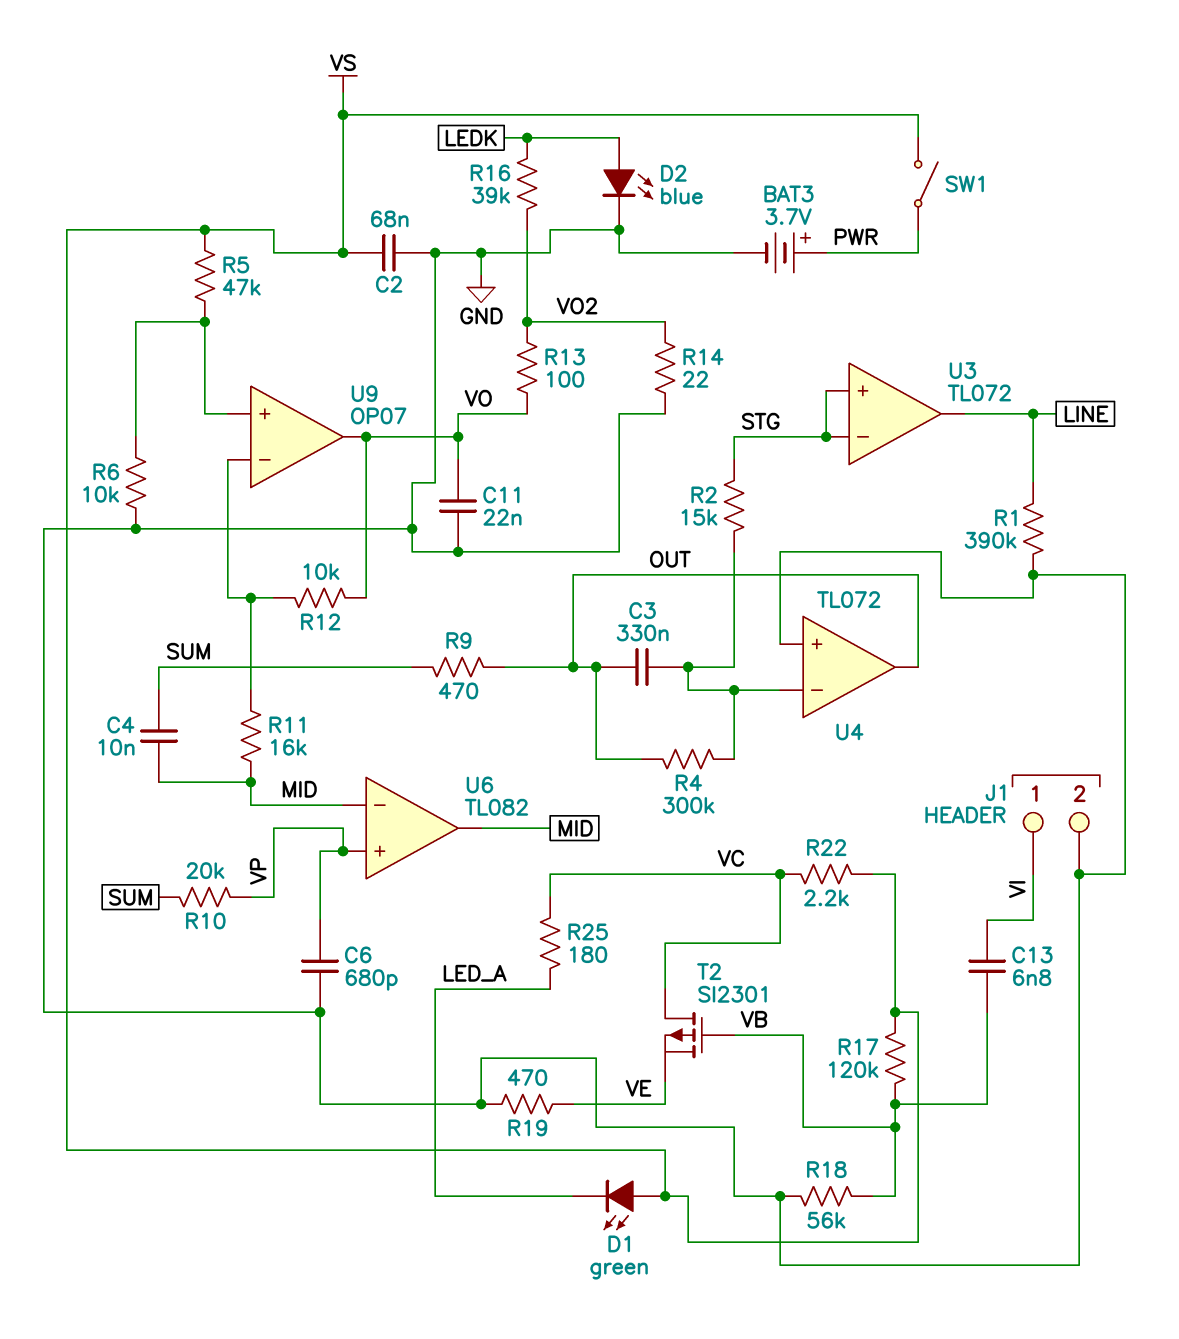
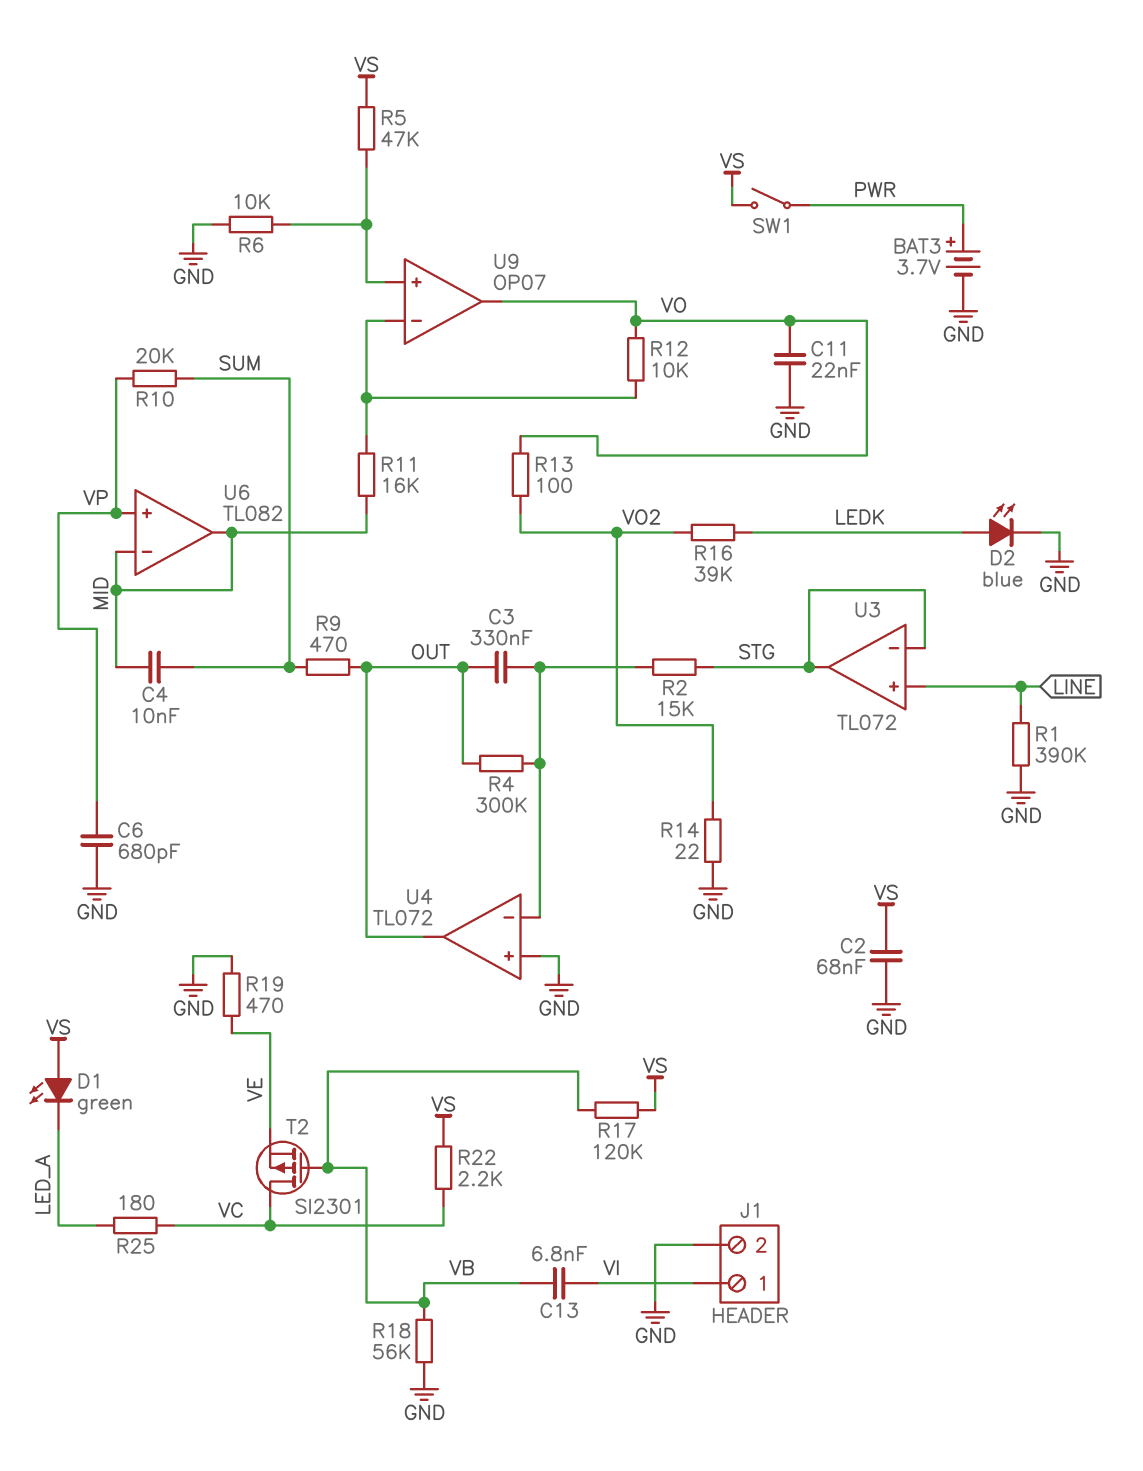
U3 pin in+: STG -> LINE
U3 pin out: LINE -> STG

